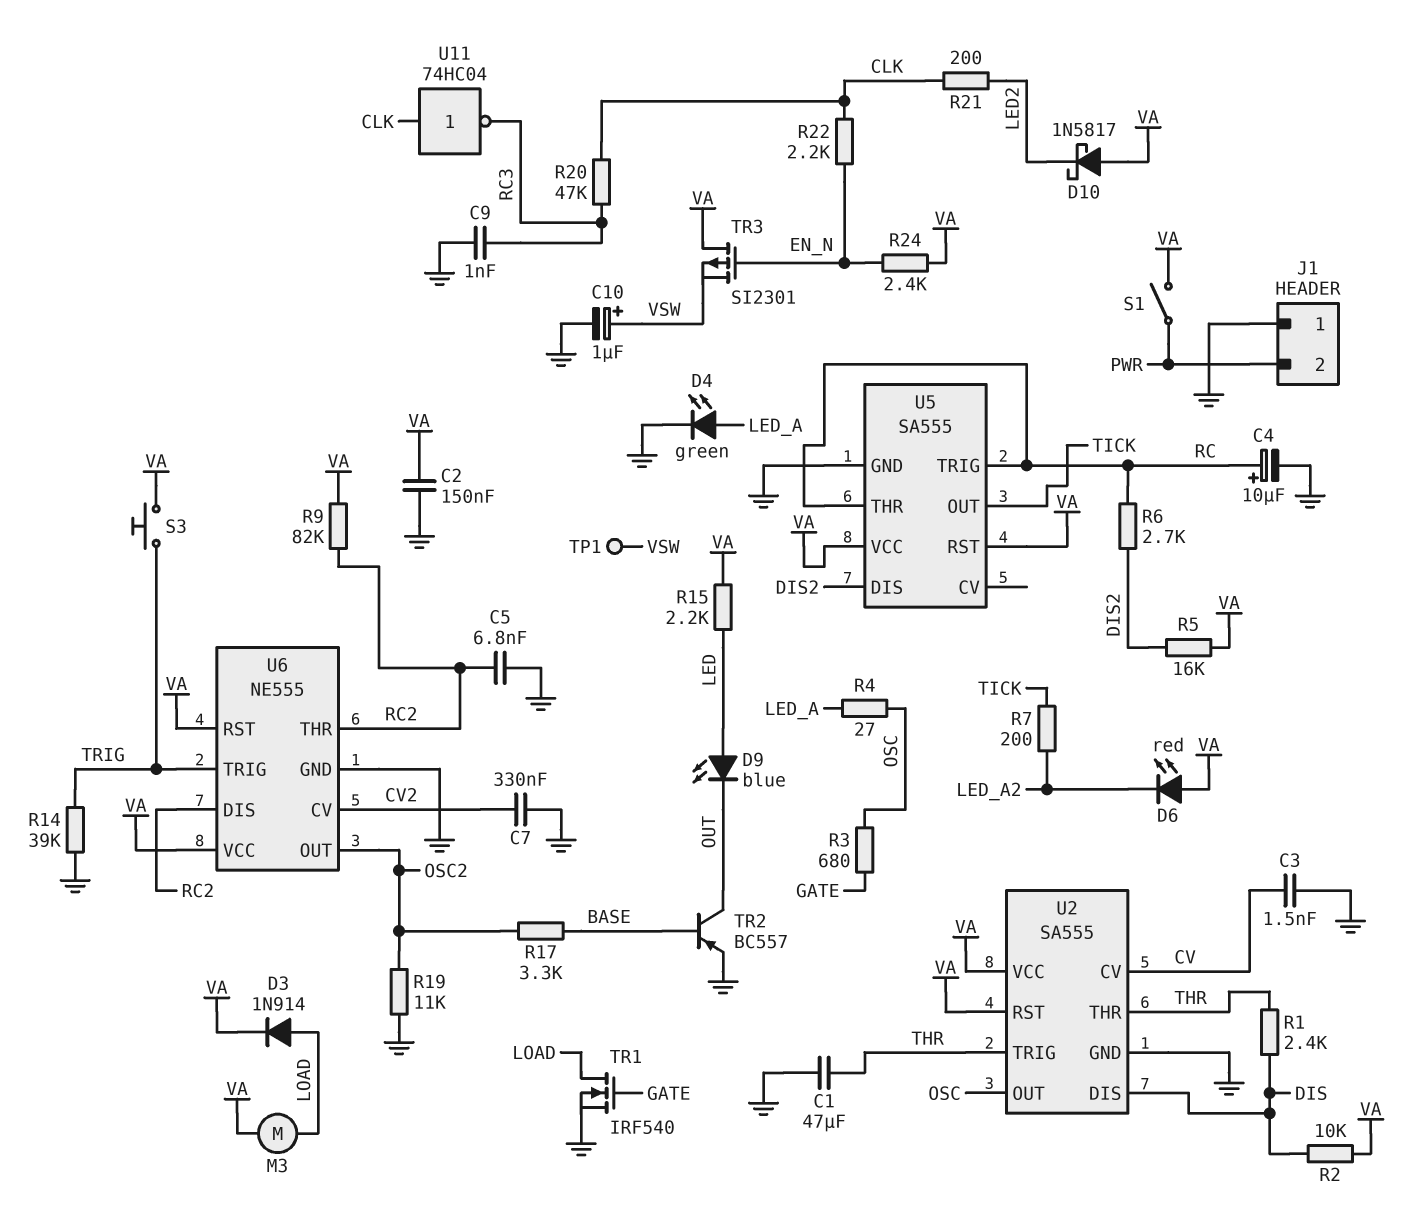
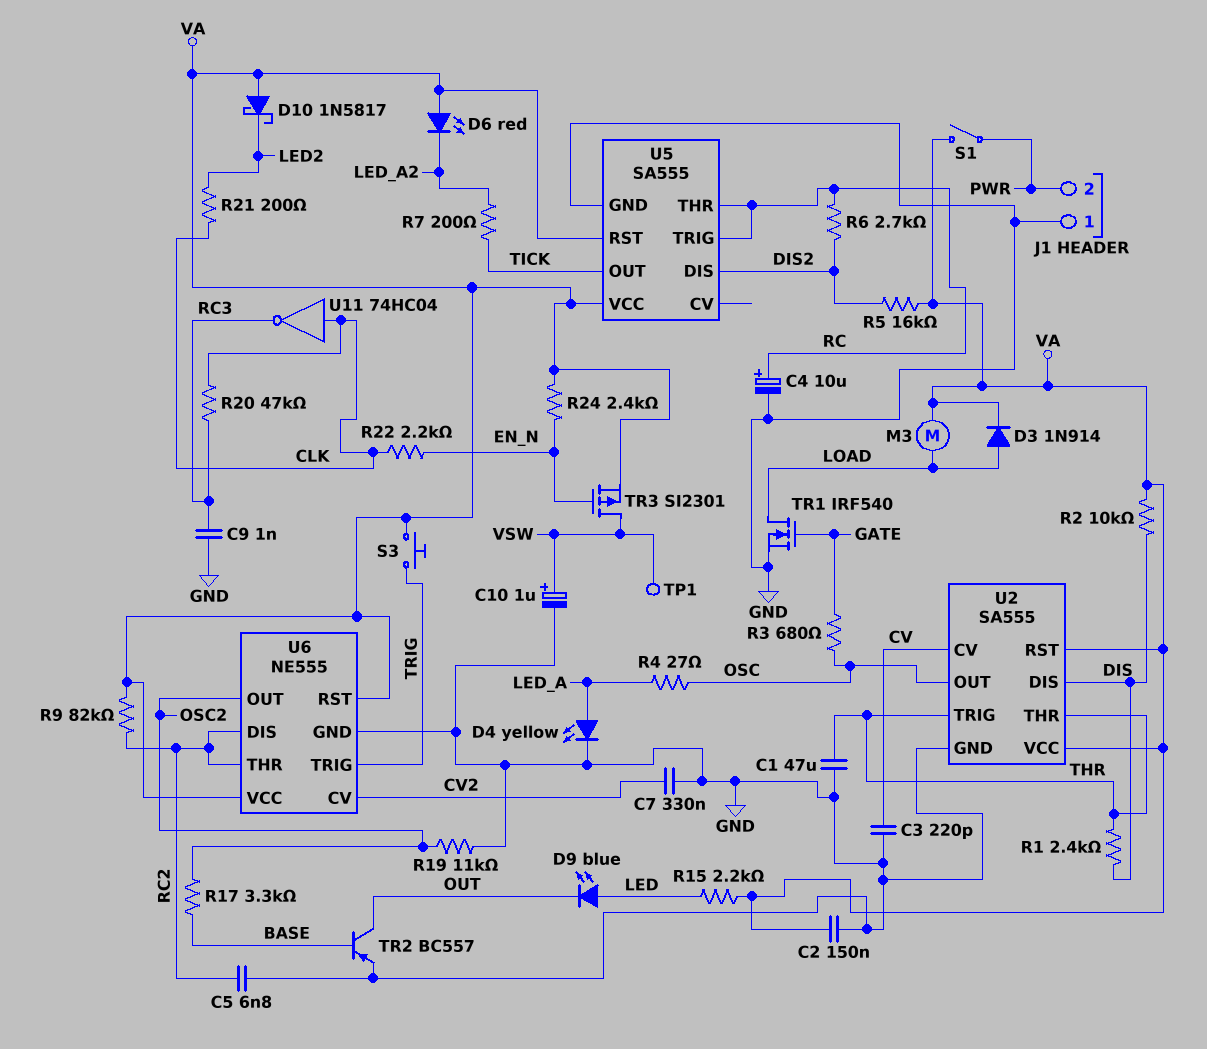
C3: 1.5nF (CV, GND) -> 220pF (CV, GND)
D4: LED green (A LED_A, K GND) -> LED yellow (A LED_A, K GND)
R14: 39k (GND, TRIG) -> none
TR3: PMOS SI2301 (G EN_N, D VA, S VSW) -> PMOS SI2301 (G EN_N, D VSW, S VA)

